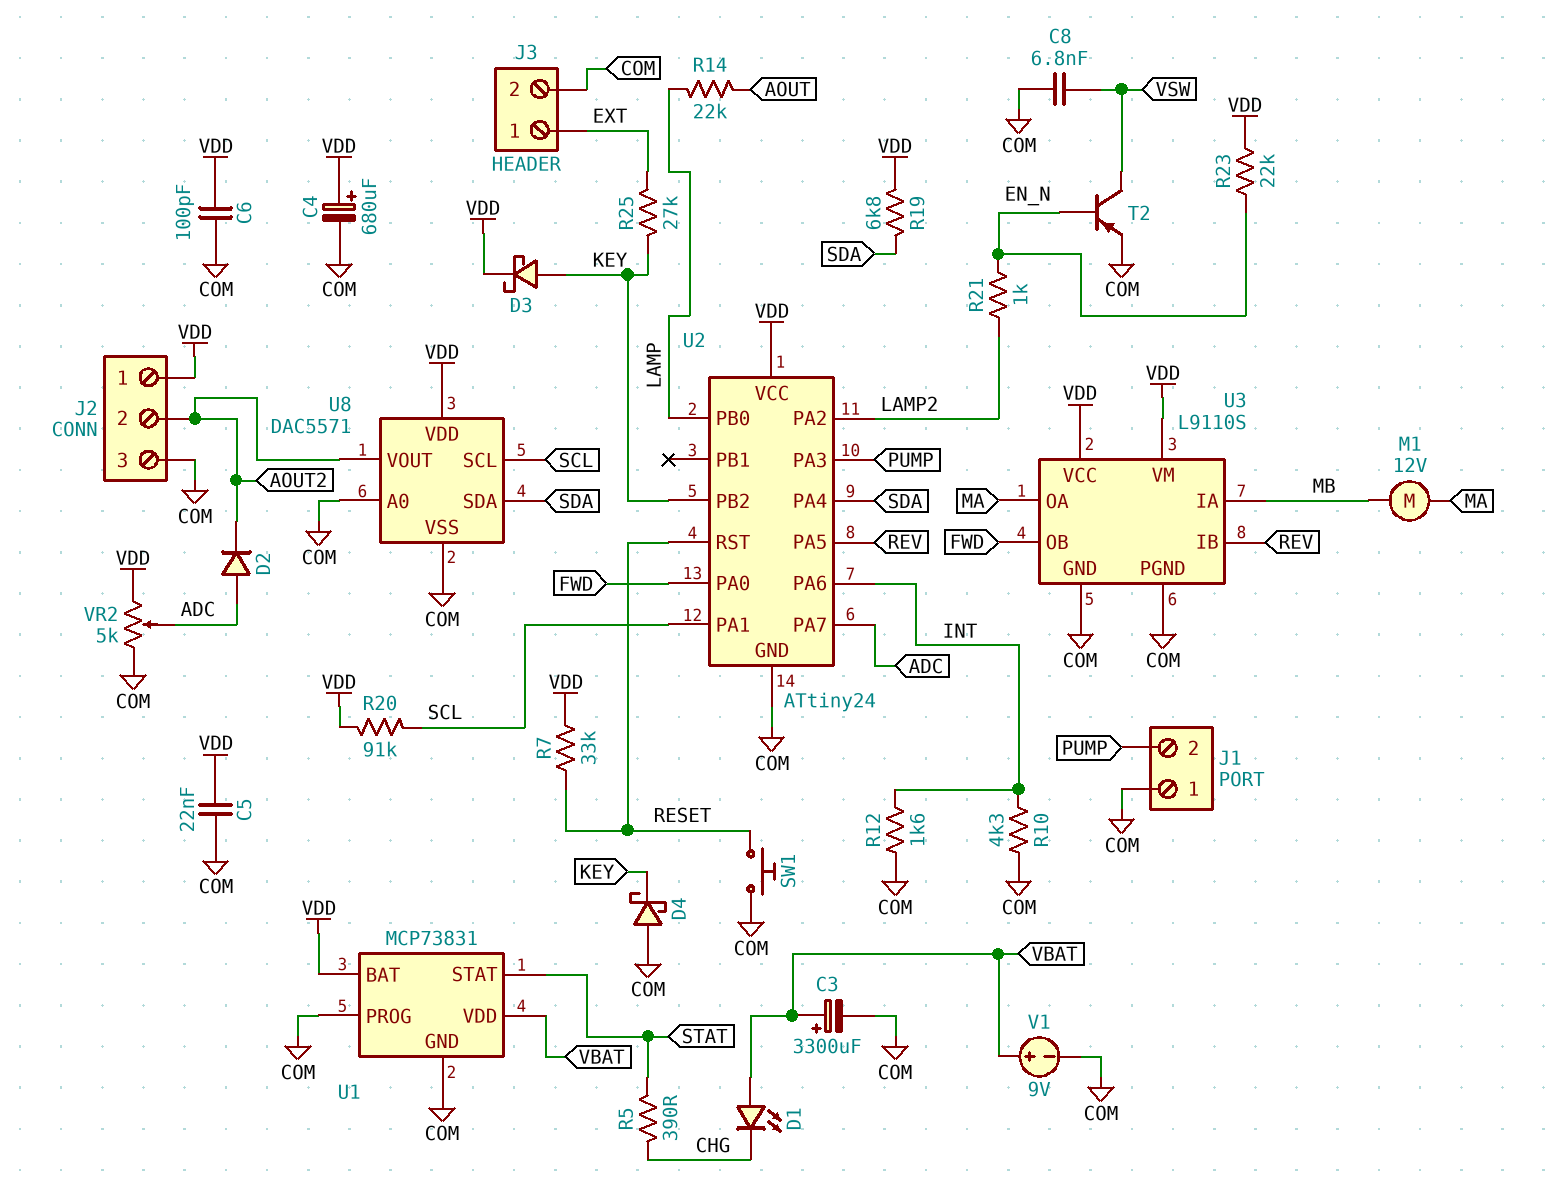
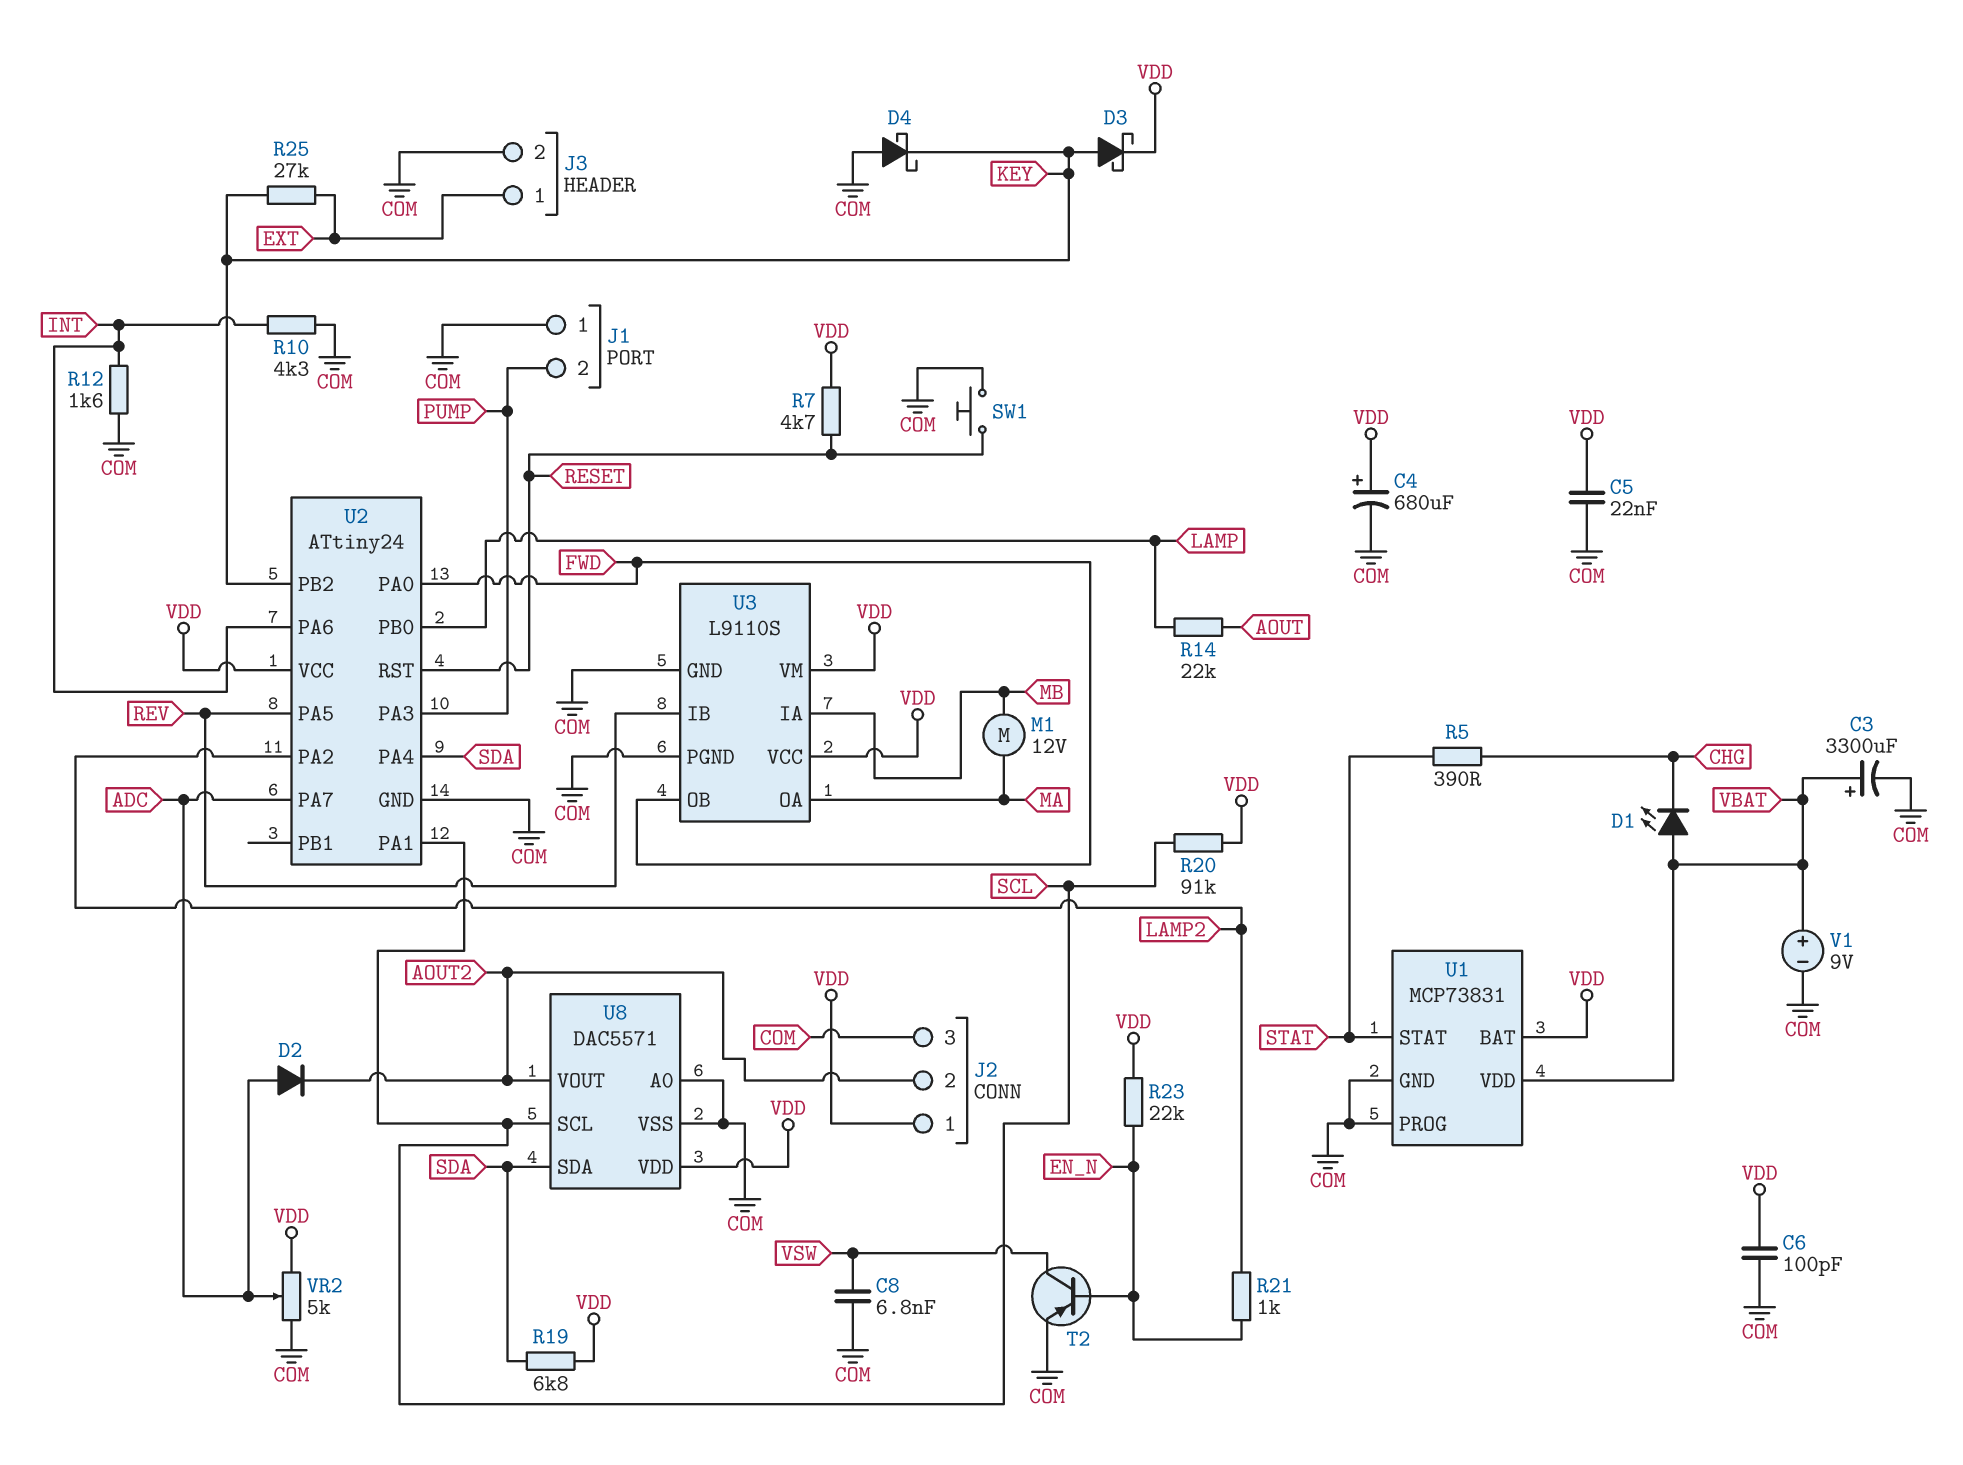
R7: 33k (RESET, VDD) -> 4.7k (RESET, VDD)

